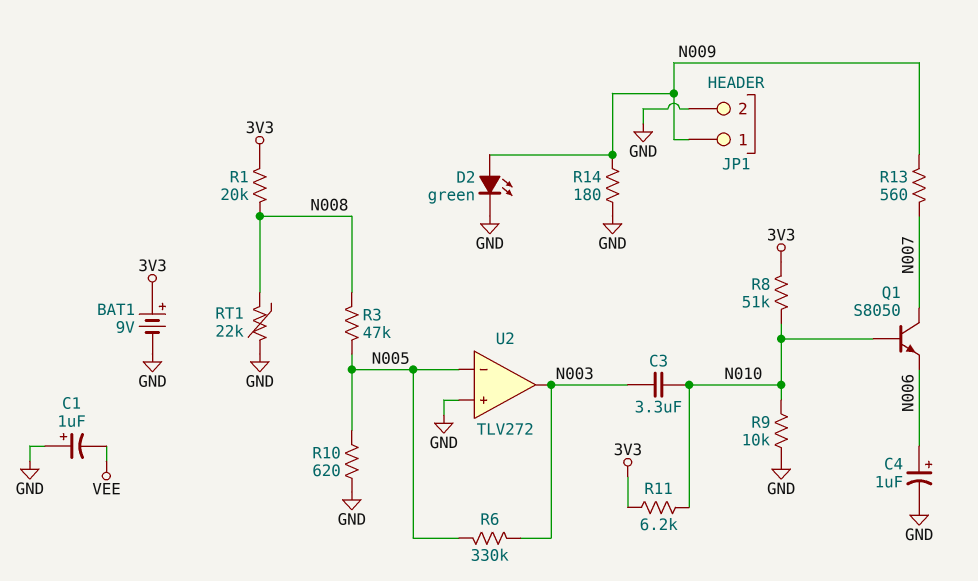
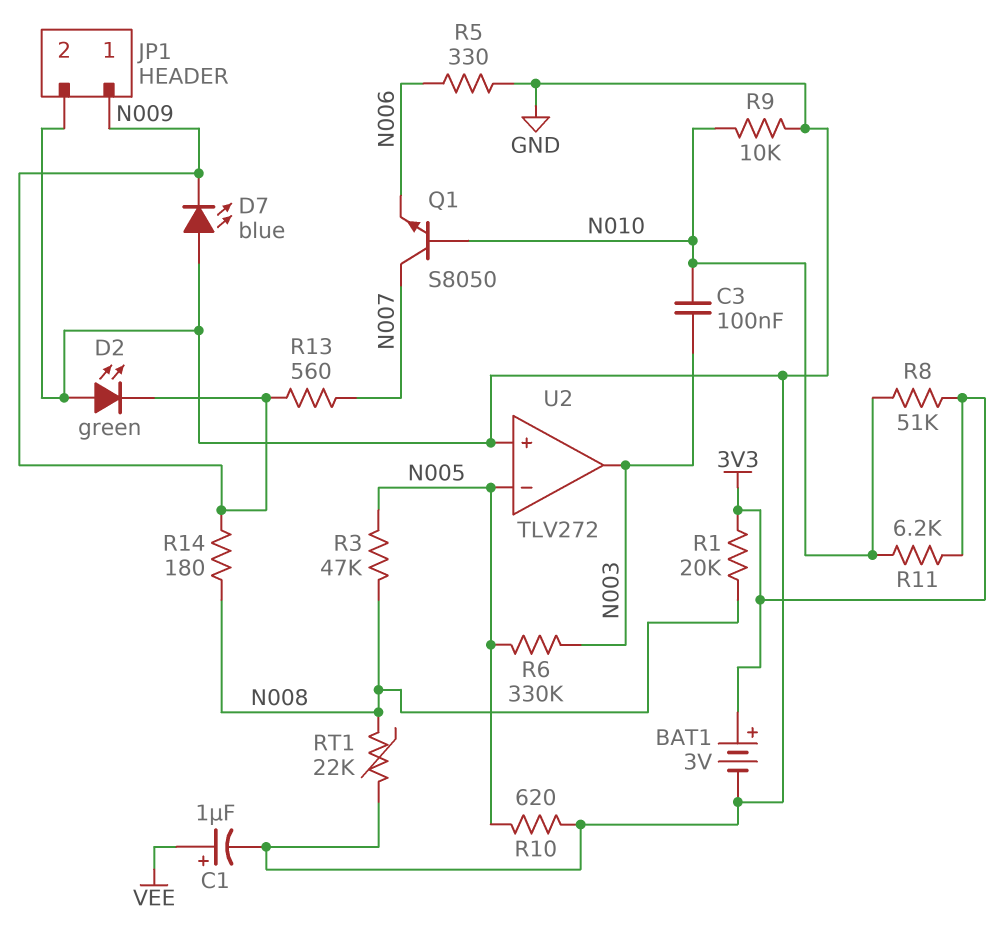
BAT1: 9V (plus 3V3, minus GND) -> 3V (plus 3V3, minus GND)
C1: 1uF (plus GND, minus VEE) -> 1uF (plus VEE, minus GND)
C3: 3.3uF (N003, N010) -> 100nF (N003, N010)
C4: 1uF (plus N006, minus GND) -> none
D2: LED green (A N009, K GND) -> LED green (A GND, K N009)
D7: none -> LED blue (A GND, K N009)
R5: none -> 330 (GND, N006)
R14: 180 (GND, N009) -> 180 (N008, N009)

